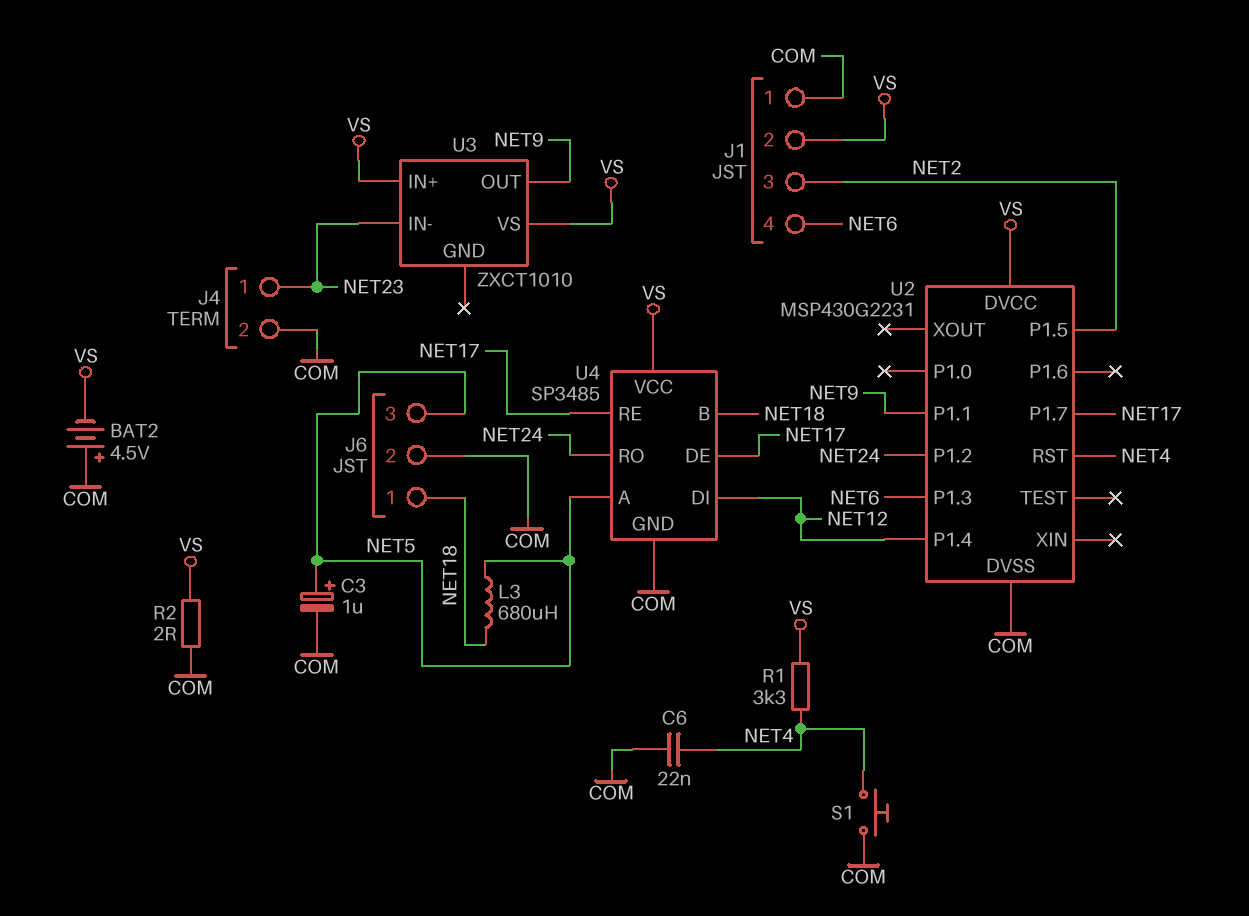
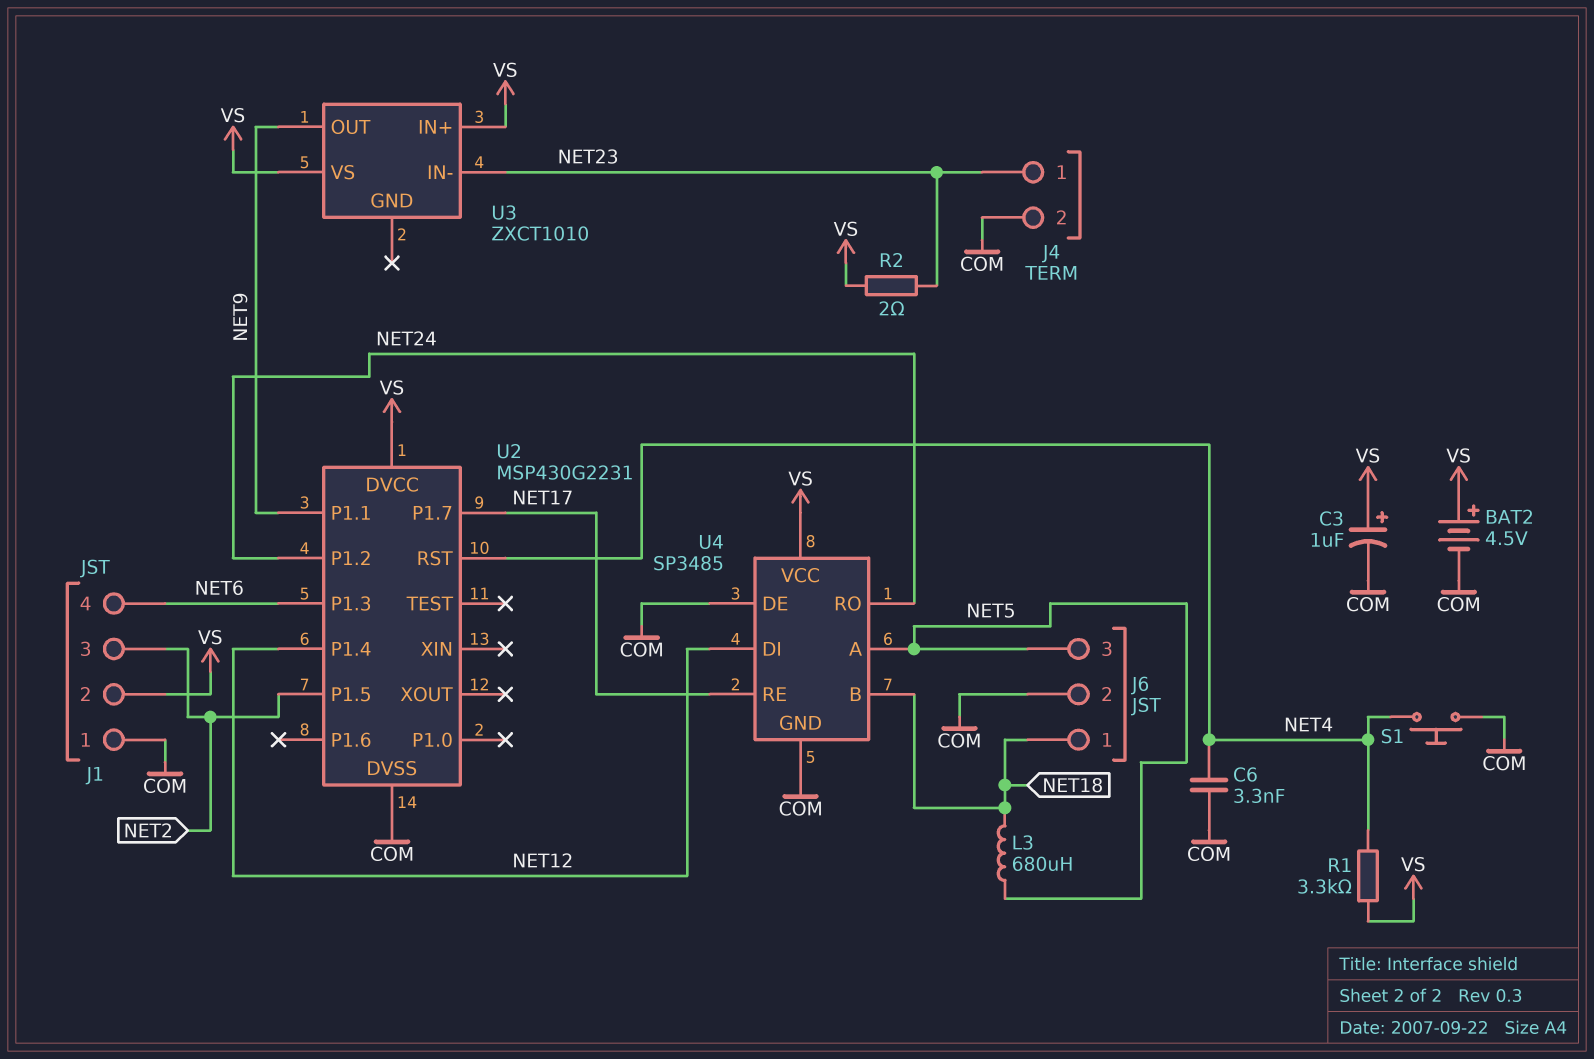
BAT2: 4.5V (plus COM, minus VS) -> 4.5V (plus VS, minus COM)
C3: 1uF (plus NET5, minus COM) -> 1uF (plus VS, minus COM)
C6: 22nF (COM, NET4) -> 3.3nF (COM, NET4)
R2: 2 (COM, VS) -> 2 (NET23, VS)
U4 pin DE: NET17 -> COM

